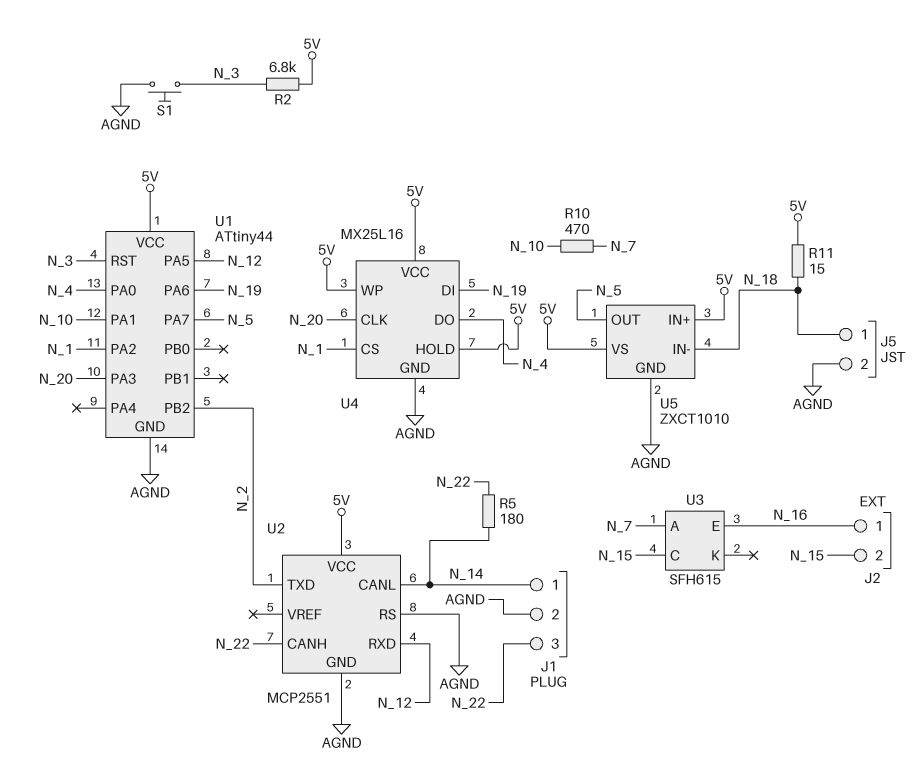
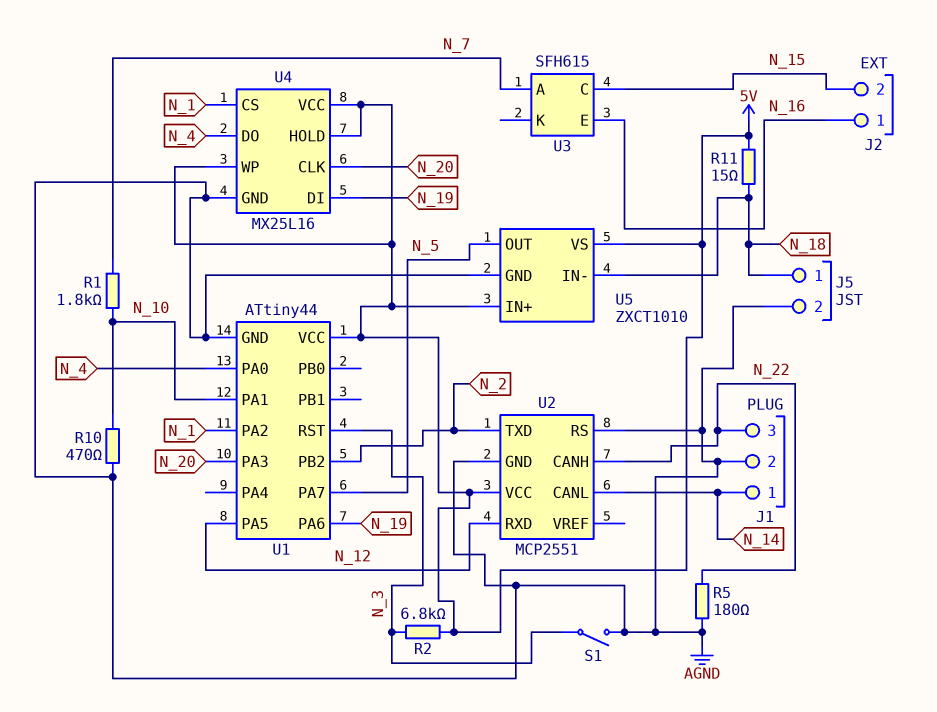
R1: none -> 1.8k (N_7, N_10)
R5: 180 (N_14, N_22) -> 180 (AGND, N_22)
R10: 470 (N_7, N_10) -> 470 (AGND, N_10)
S1: button (AGND, N_3) -> switch (AGND, N_3)

